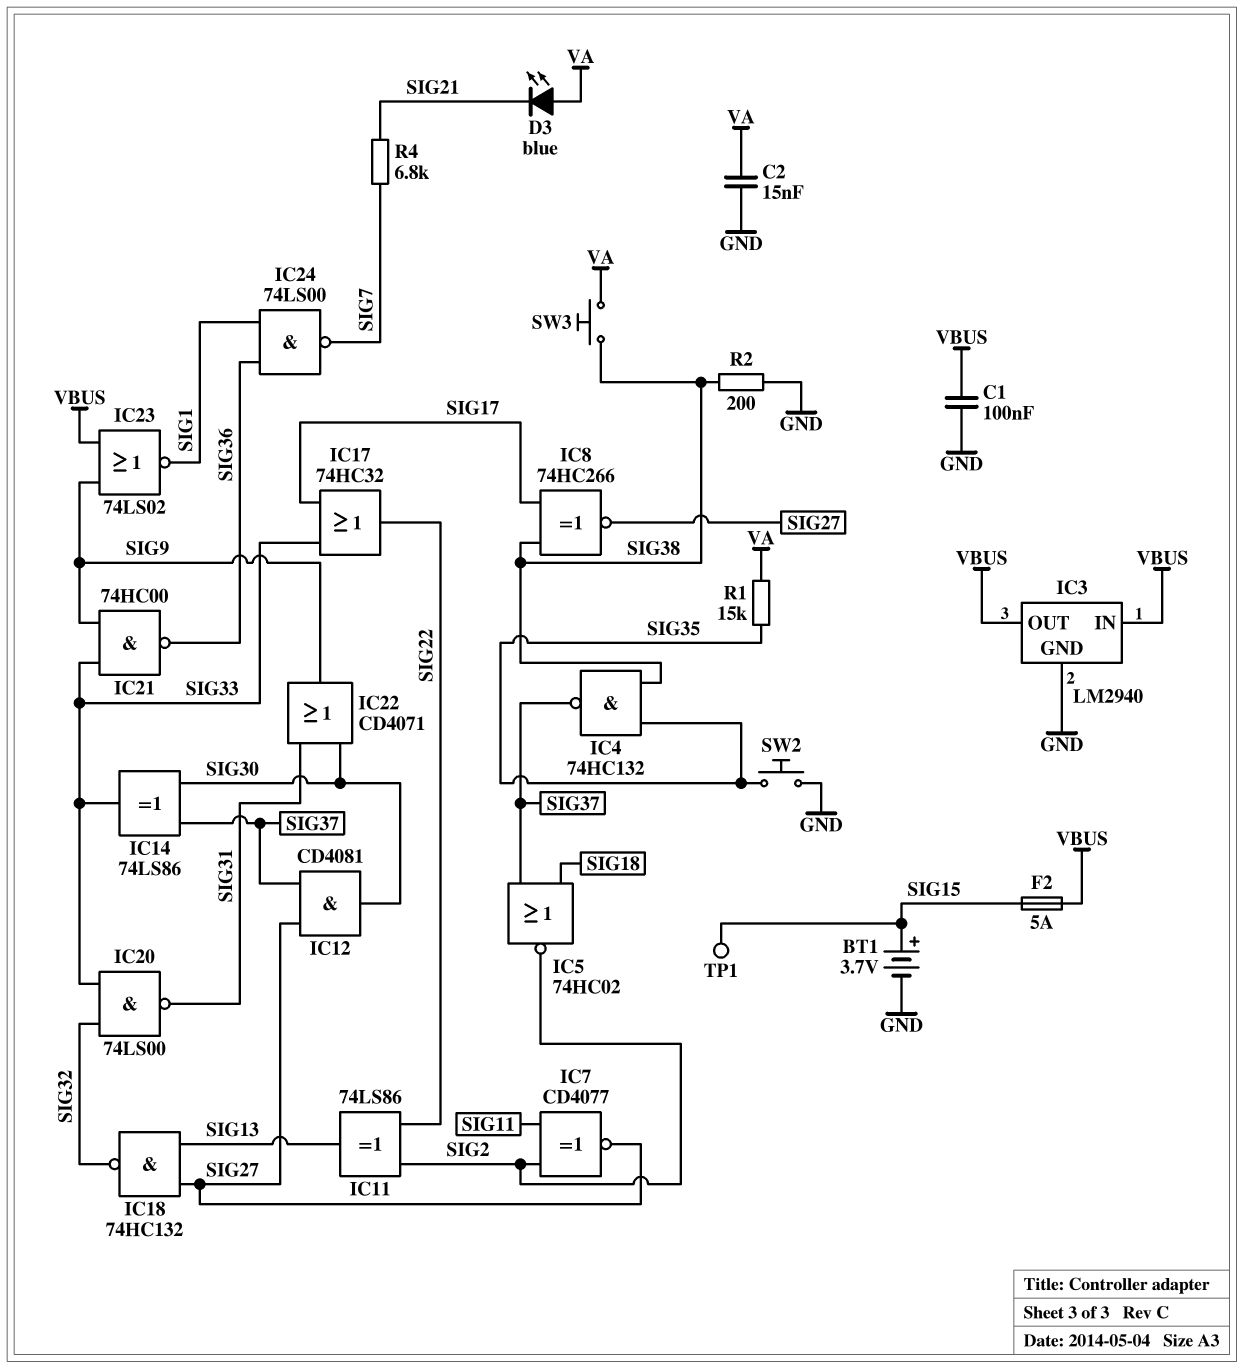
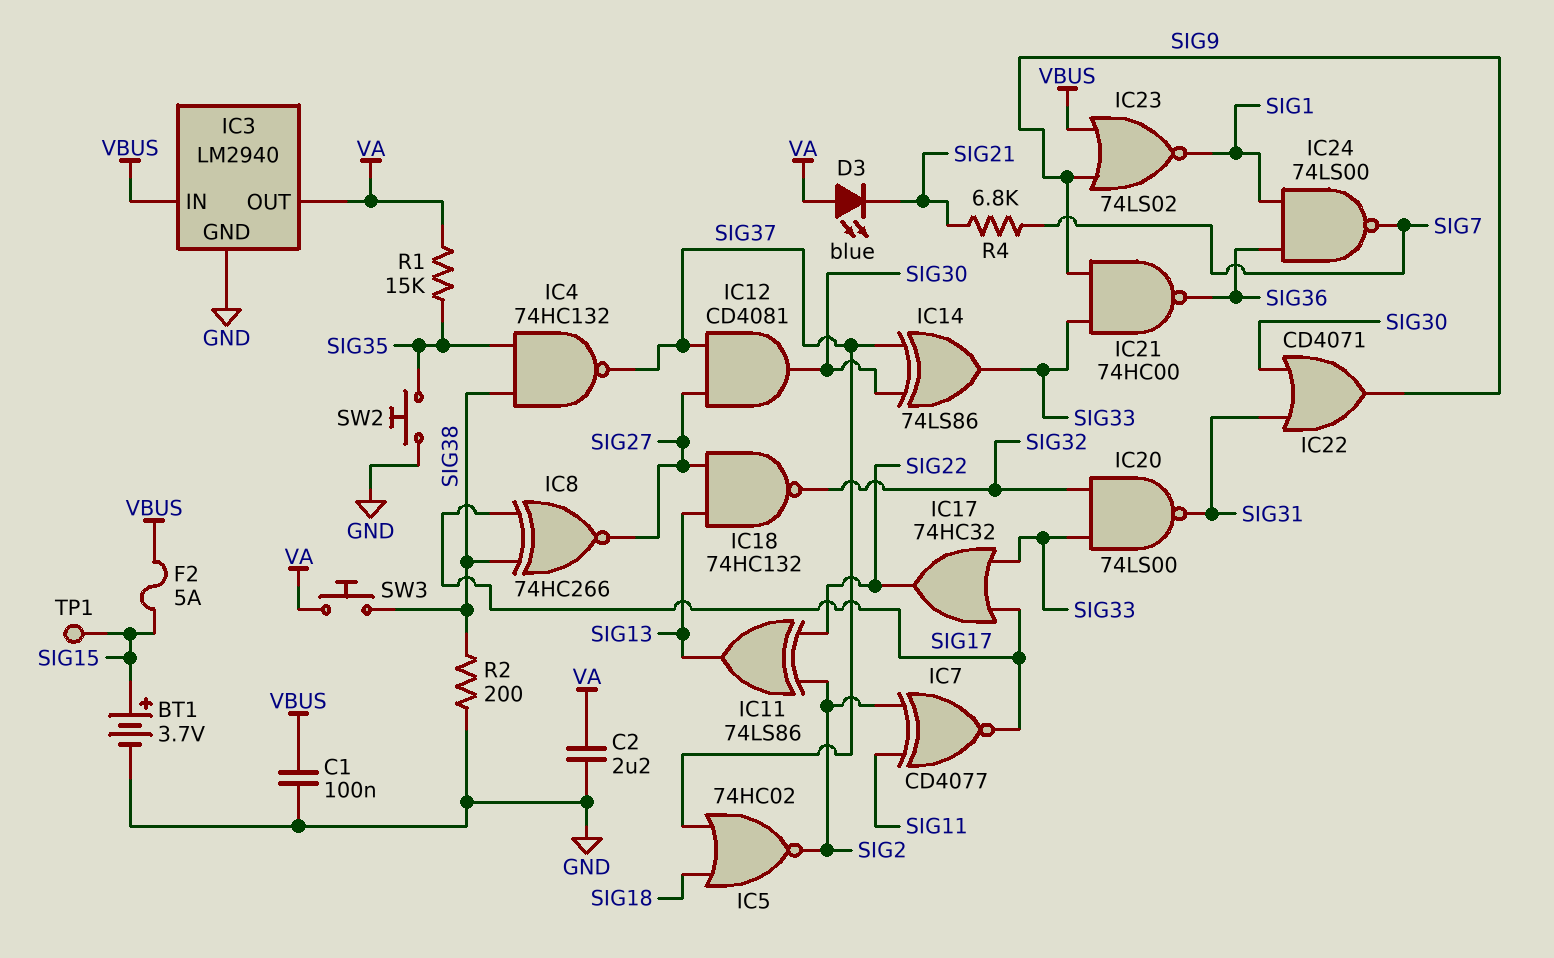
C2: 15nF (GND, VA) -> 2.2uF (GND, VA)
IC3 pin OUT: VBUS -> VA
IC7: XNOR CD4077 (in SIG2, in SIG11, out SIG27) -> XNOR CD4077 (in SIG2, in SIG11, out SIG17)

